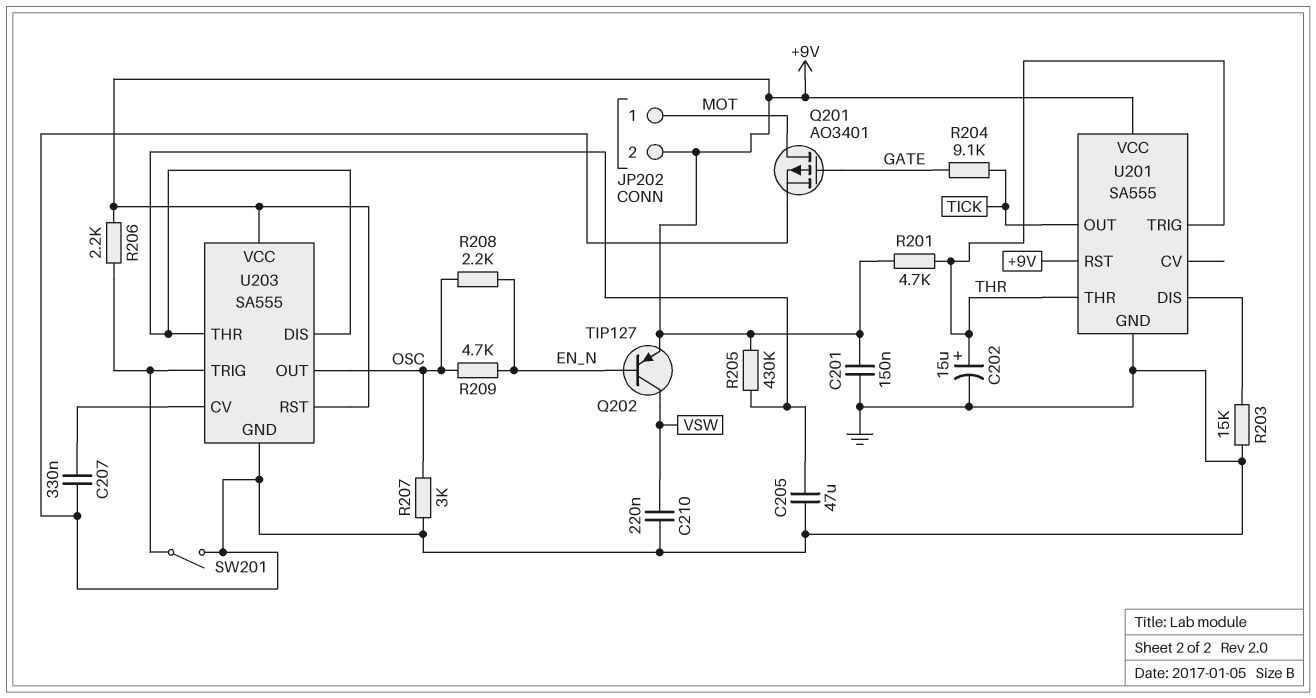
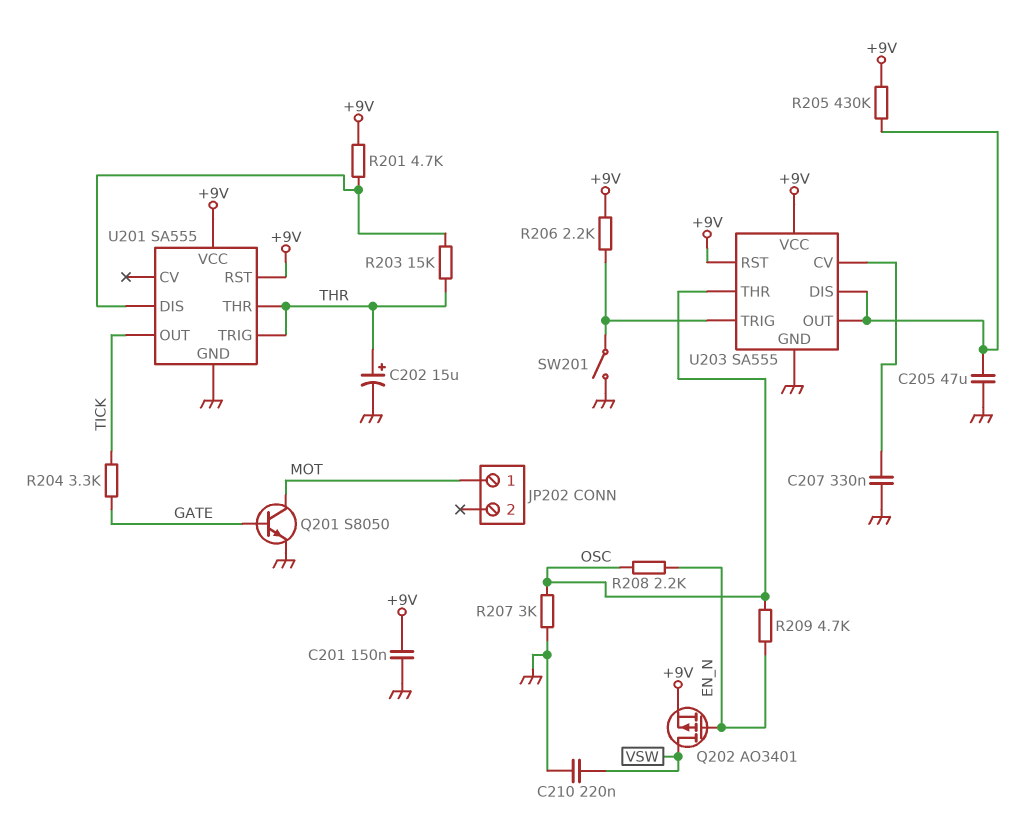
JP202 pin 2: +9V -> none
Q201: PMOS AO3401 (G GATE, D MOT, S GND) -> NPN S8050 (B GATE, C MOT, E GND)
Q202: PNP TIP127 (B EN_N, C VSW, E +9V) -> PMOS AO3401 (G EN_N, D VSW, S +9V)
R201: 4.7k (+9V, THR) -> 4.7k (+9V, U201/DIS)
R203: 15k (GND, U201/DIS) -> 15k (THR, U201/DIS)
R204: 9.1k (GATE, TICK) -> 3.3k (GATE, TICK)
U203 pin OUT: OSC -> U203/DIS
U203 pin THR: U203/DIS -> OSC

